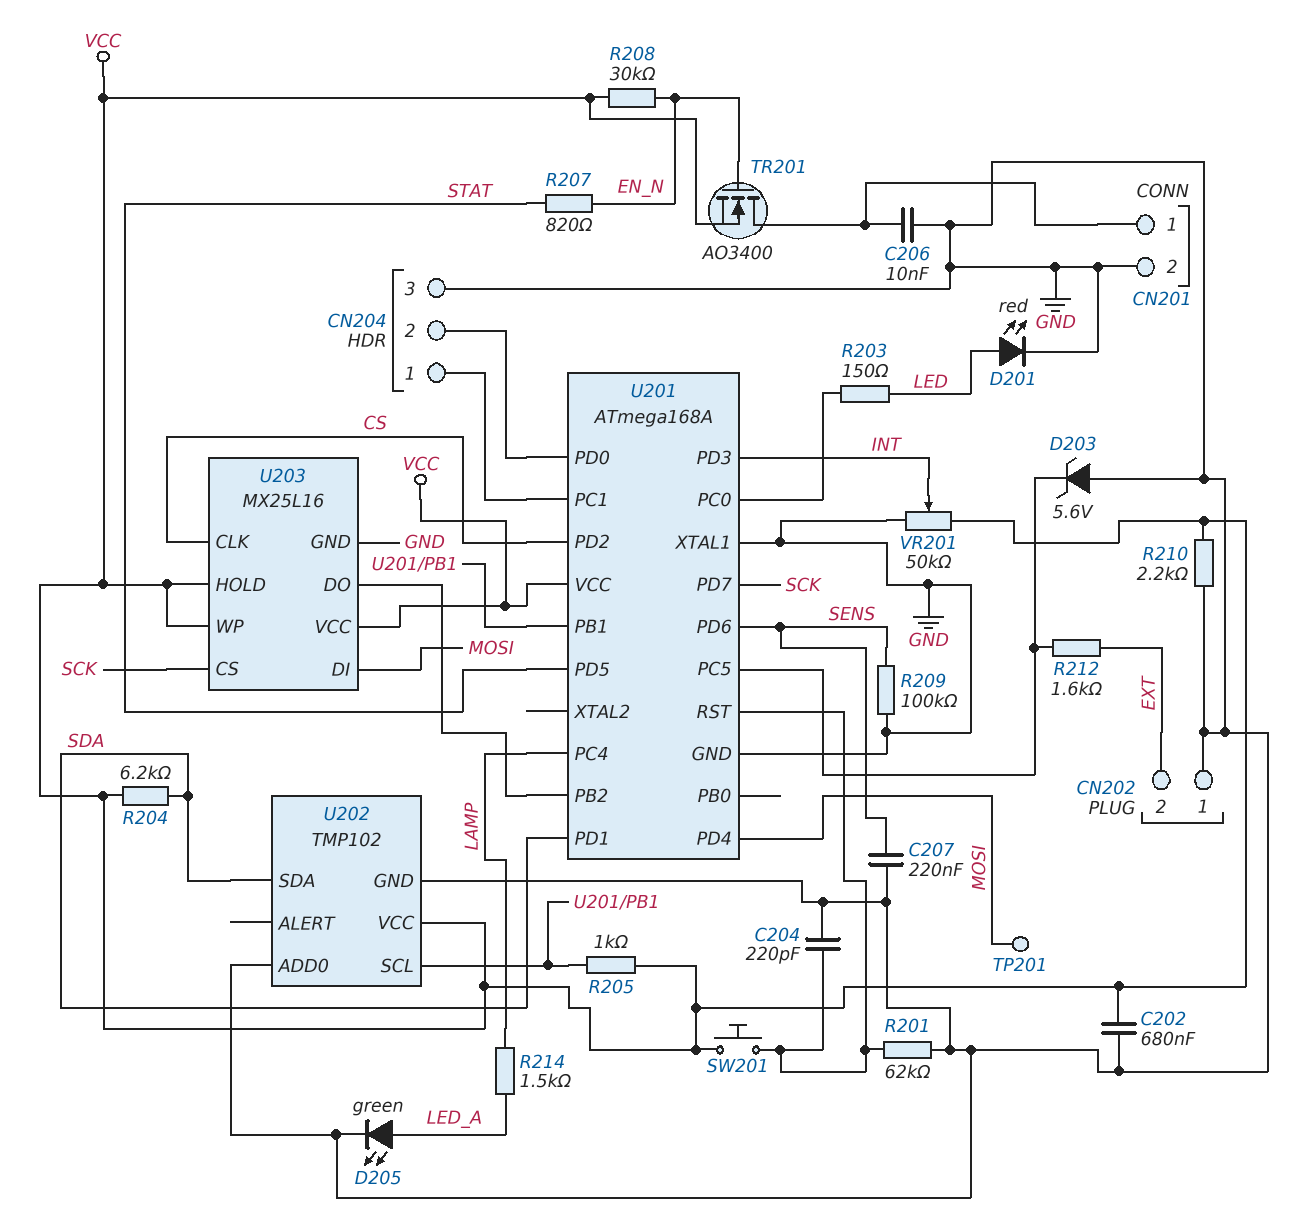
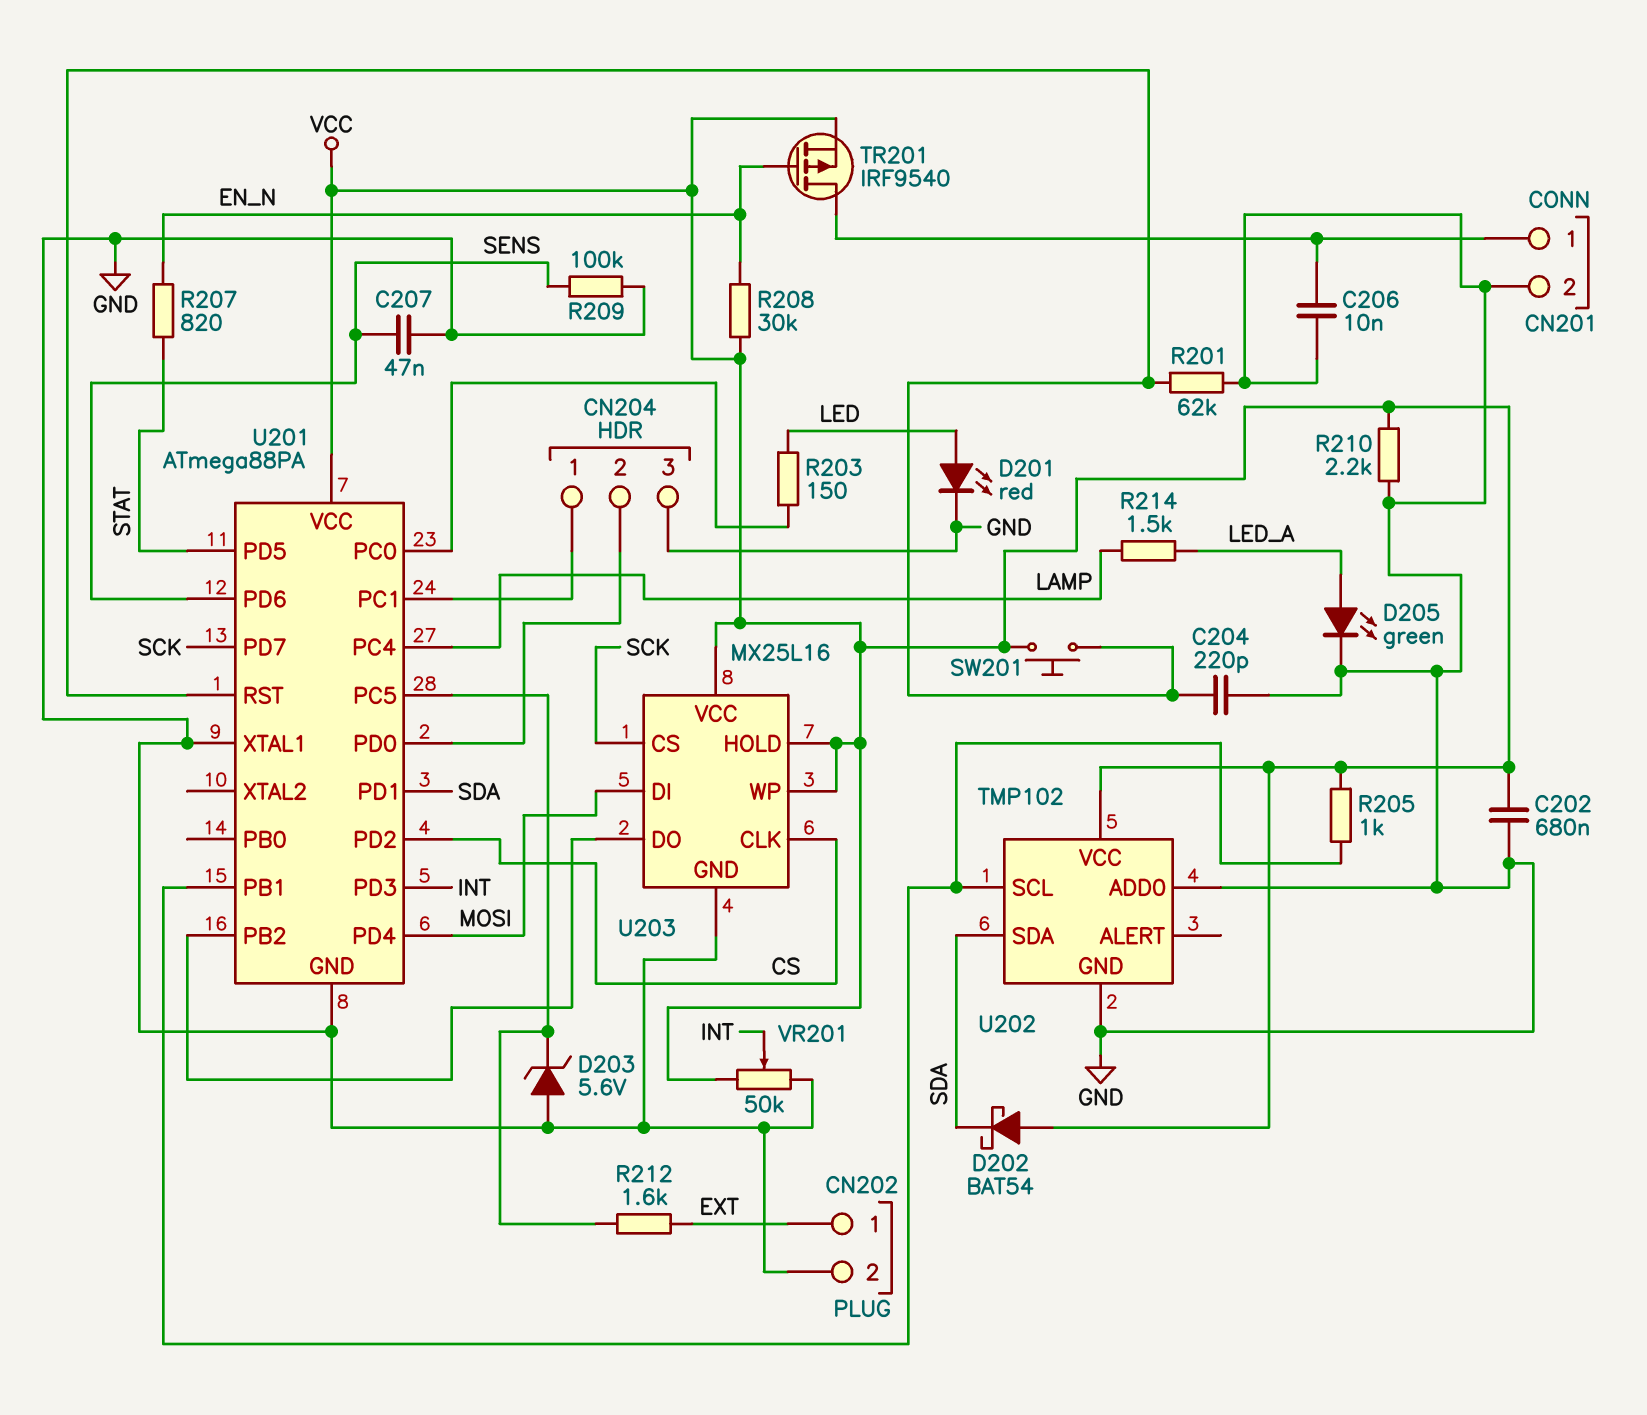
C207: 220nF (GND, SENS) -> 47nF (GND, SENS)
CN202 pin 1: GND -> EXT
CN202 pin 2: EXT -> GND
D202: none -> schottky BAT54 (A VCC, K SDA)
R204: 6.2k (SDA, VCC) -> none
TP201: test point (MOSI) -> none
TR201: NMOS AO3400 (G EN_N, D CN201/1, S VCC) -> PMOS IRF9540 (G EN_N, D CN201/1, S VCC)
U201: ATmega168A -> ATmega88PA

